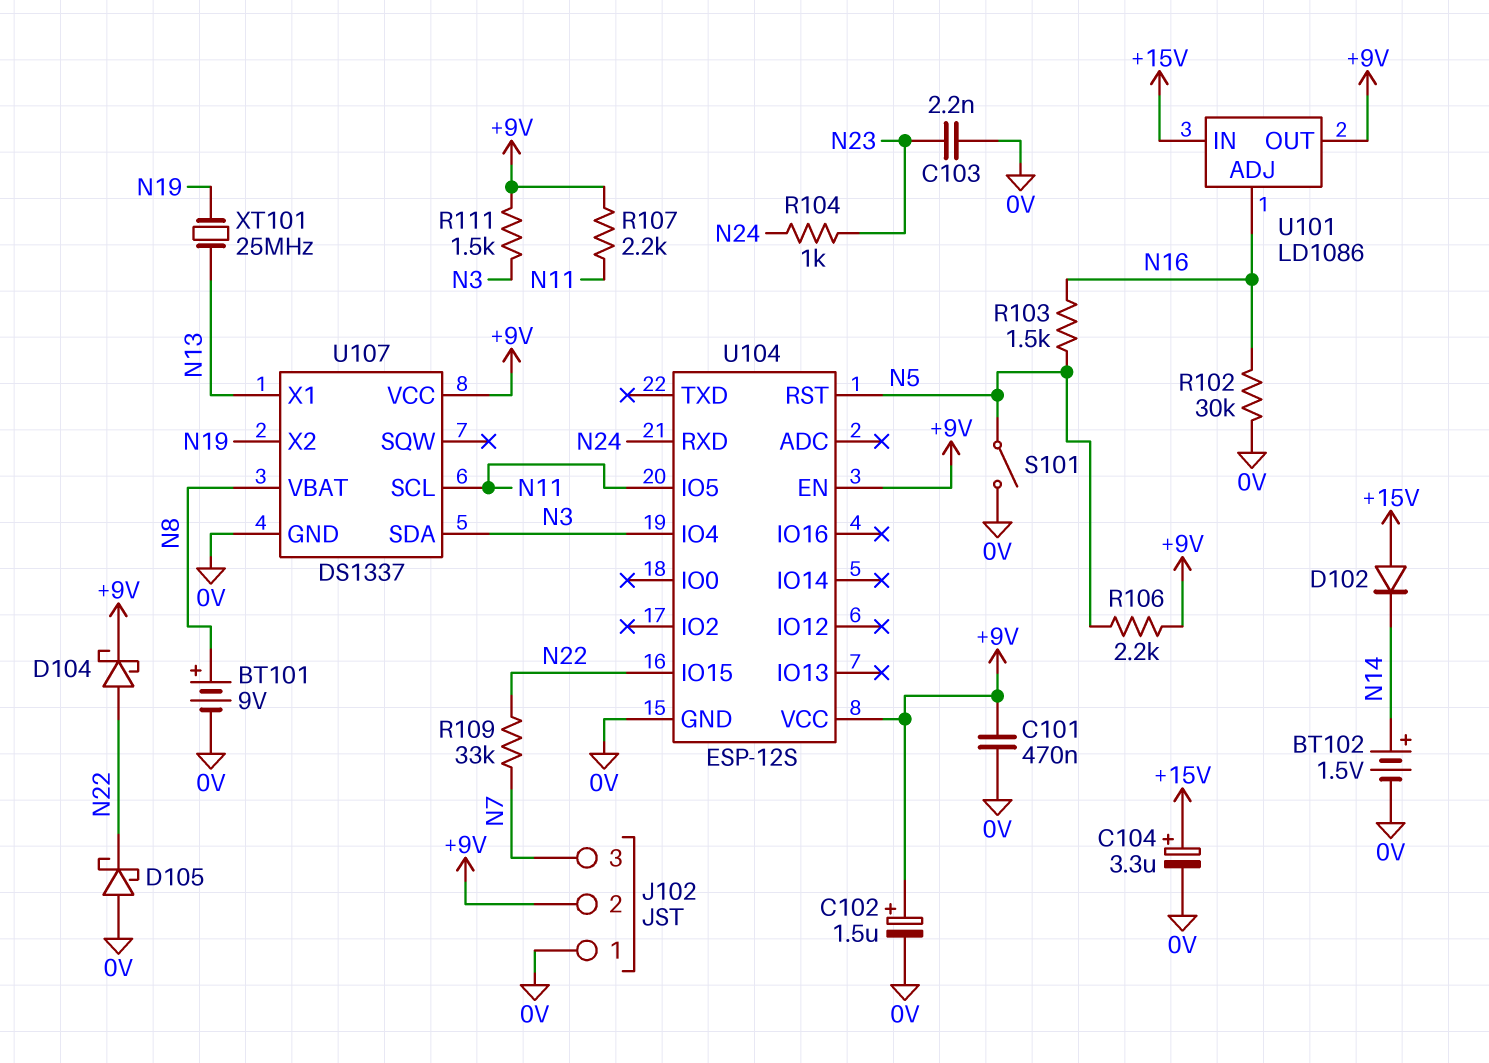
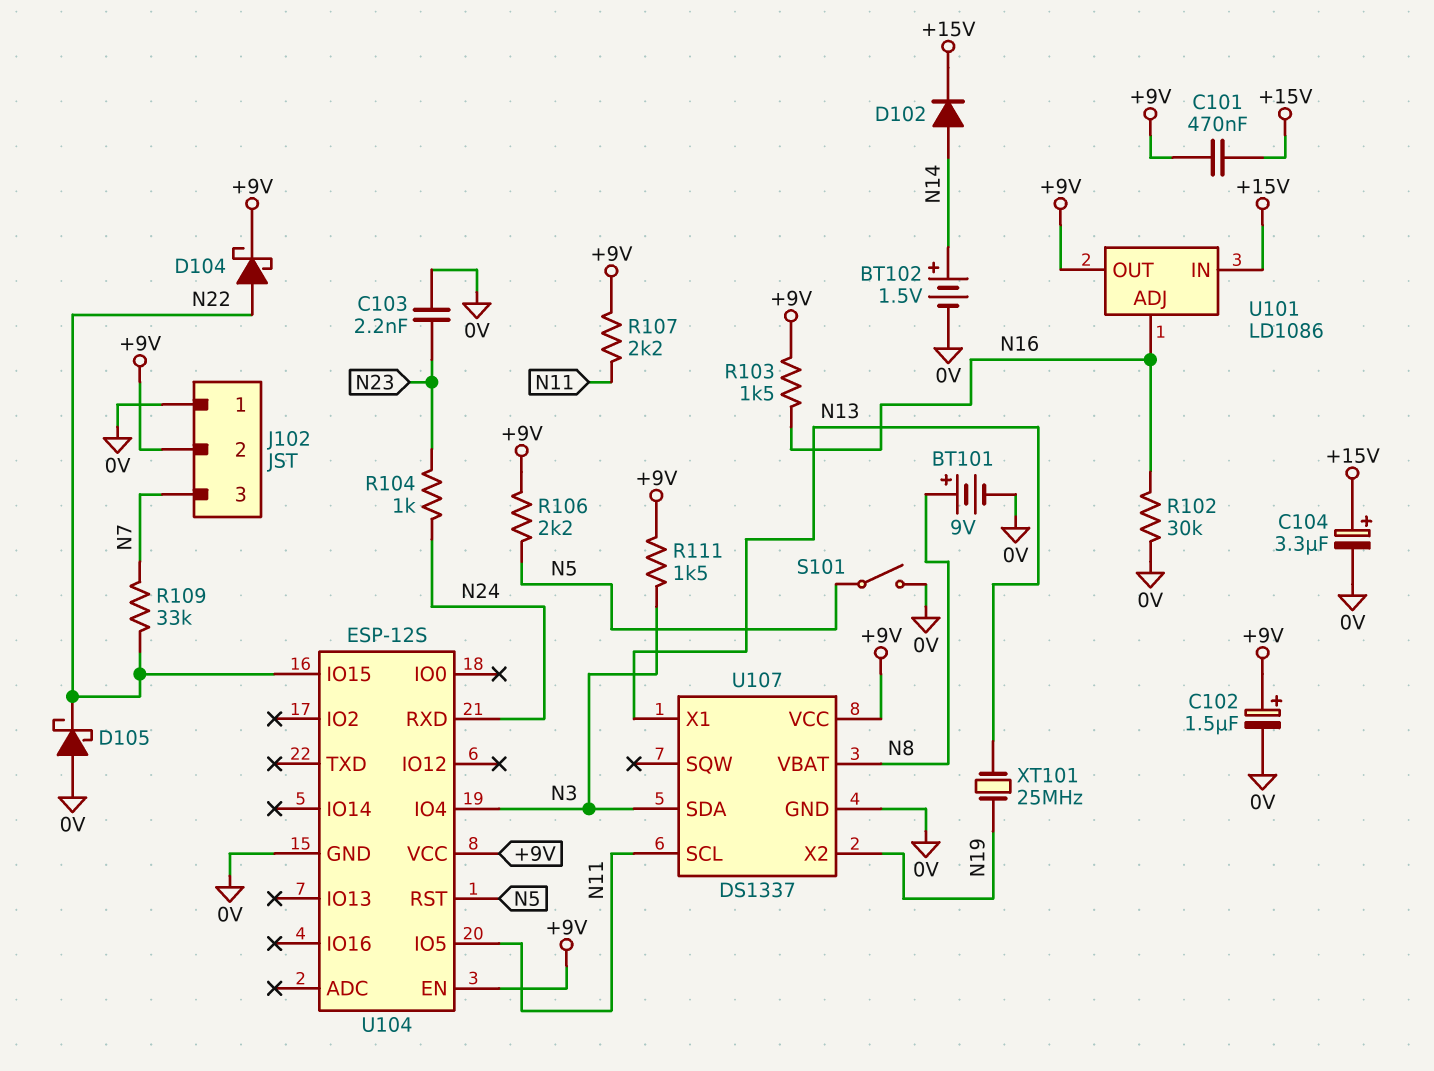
C101: 470nF (+9V, 0V) -> 470nF (+9V, +15V)
D102: diode (A +15V, K N14) -> diode (A N14, K +15V)
R103: 1.5k (N5, N16) -> 1.5k (+9V, N16)

